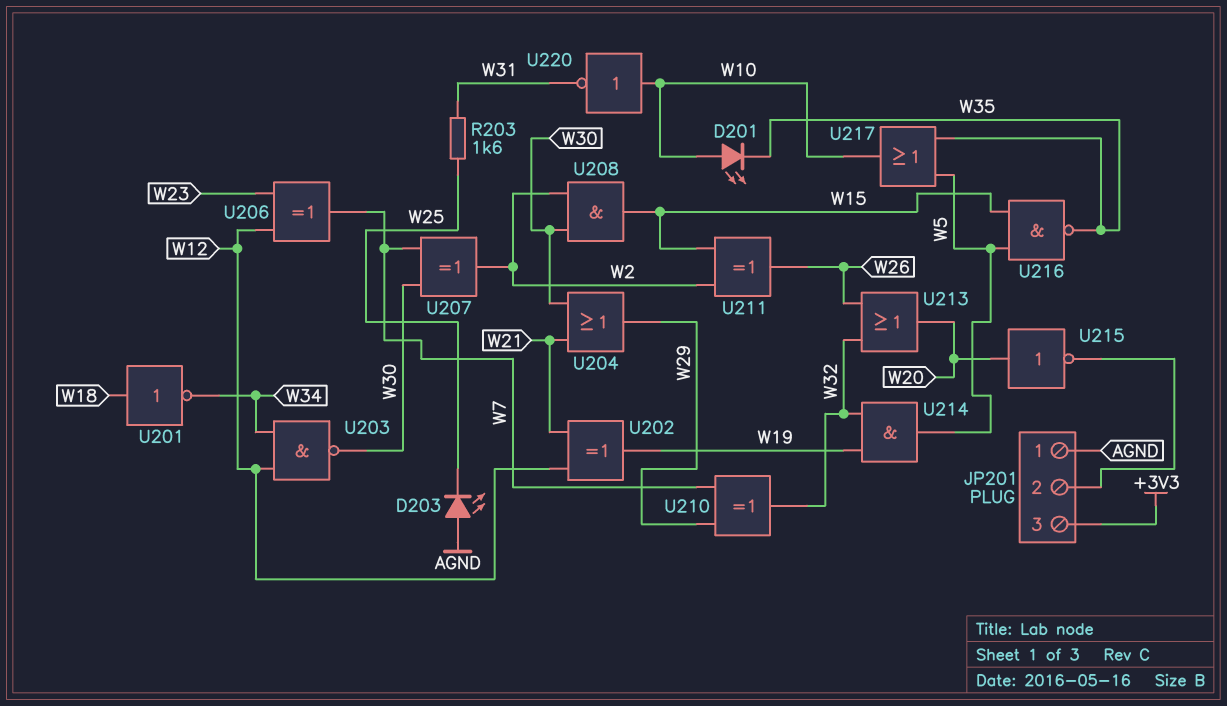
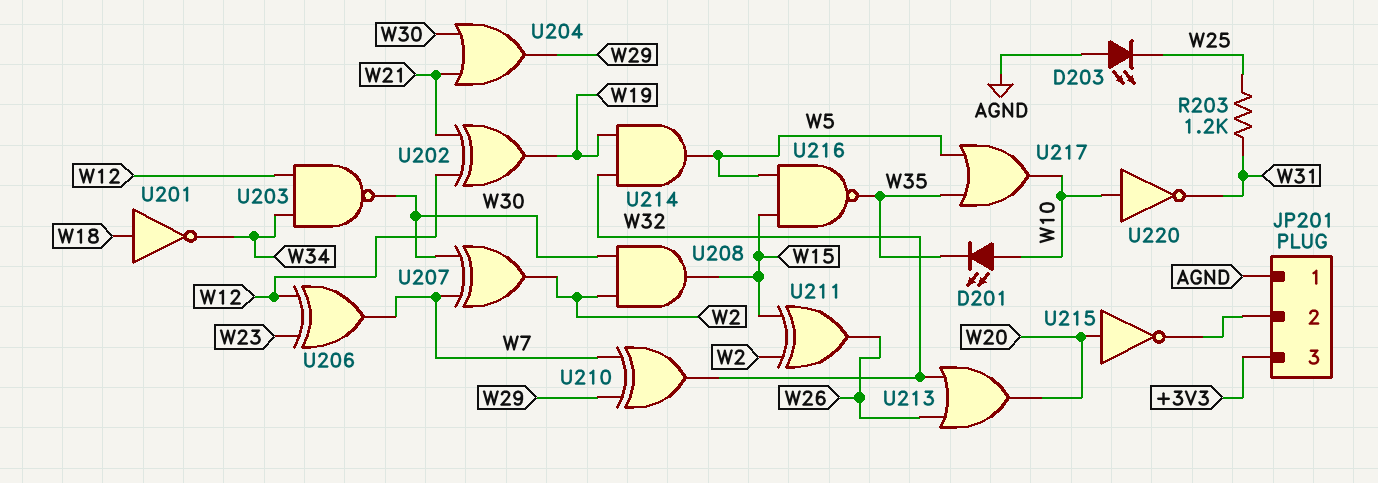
R203: 1.6k (W25, W31) -> 1.2k (W25, W31)

